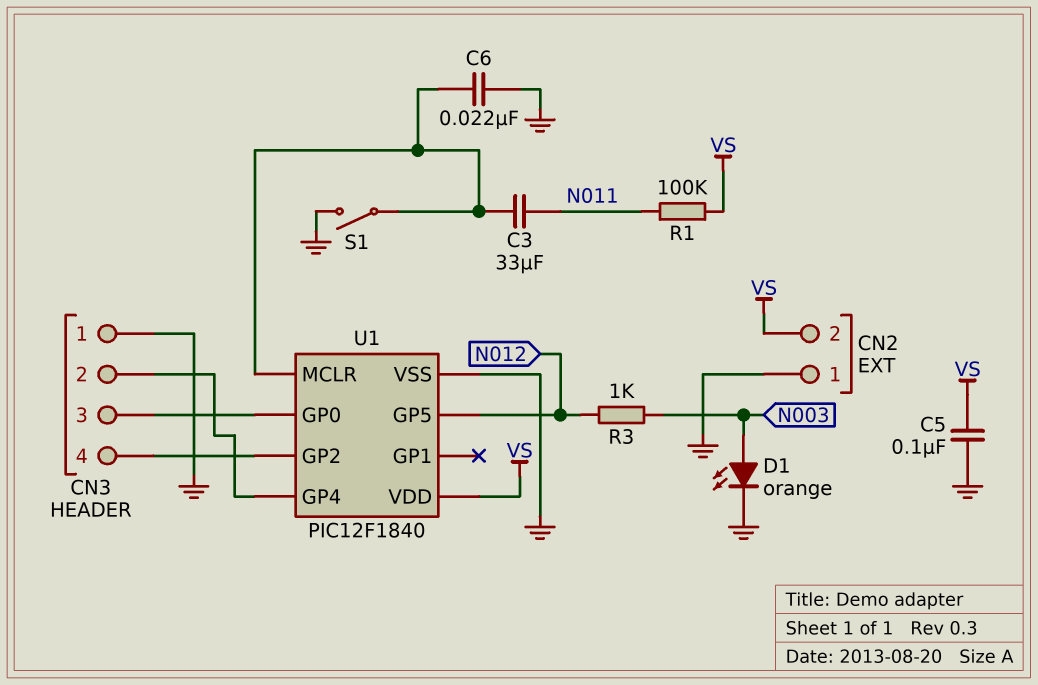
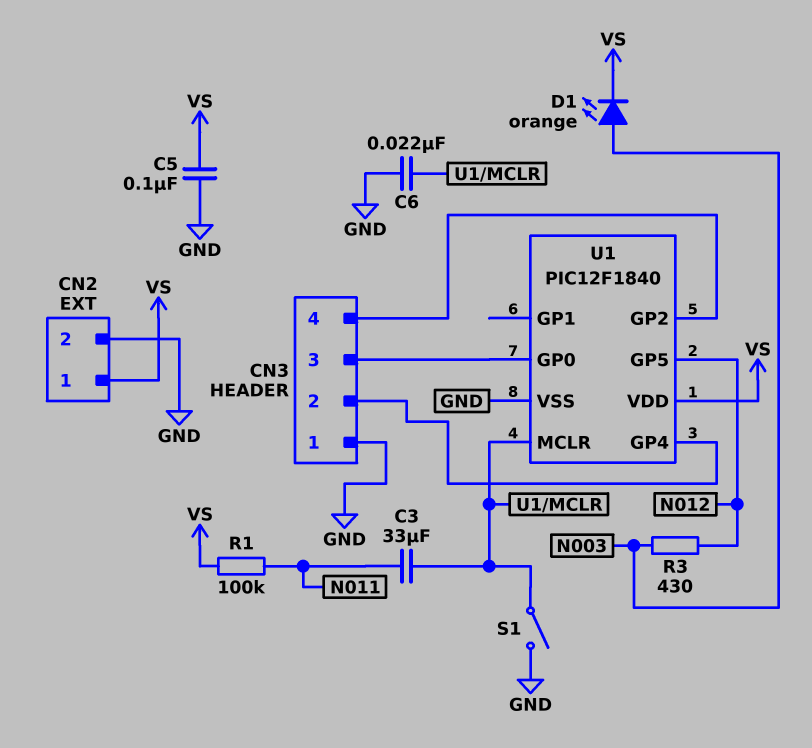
CN2 pin 1: GND -> VS
CN2 pin 2: VS -> GND
D1: LED orange (A N003, K GND) -> LED orange (A N003, K VS)
R3: 1k (N003, N012) -> 430 (N003, N012)

